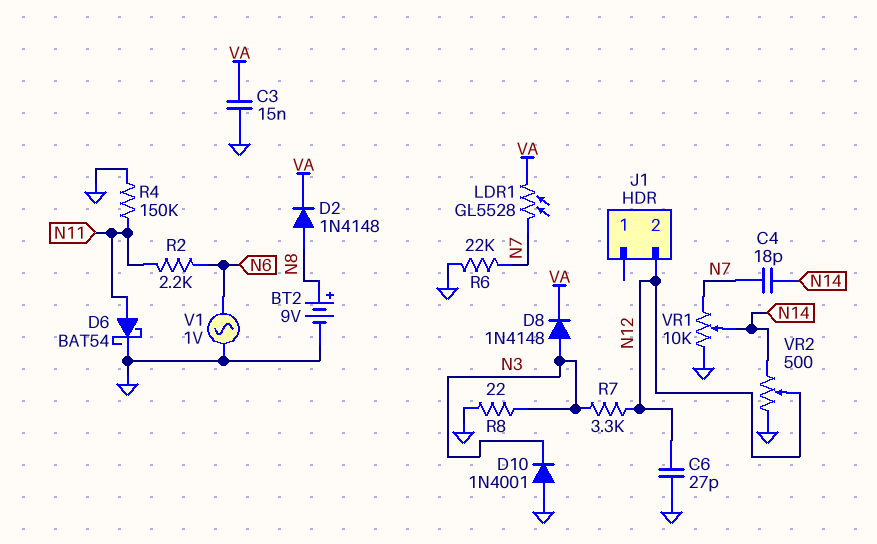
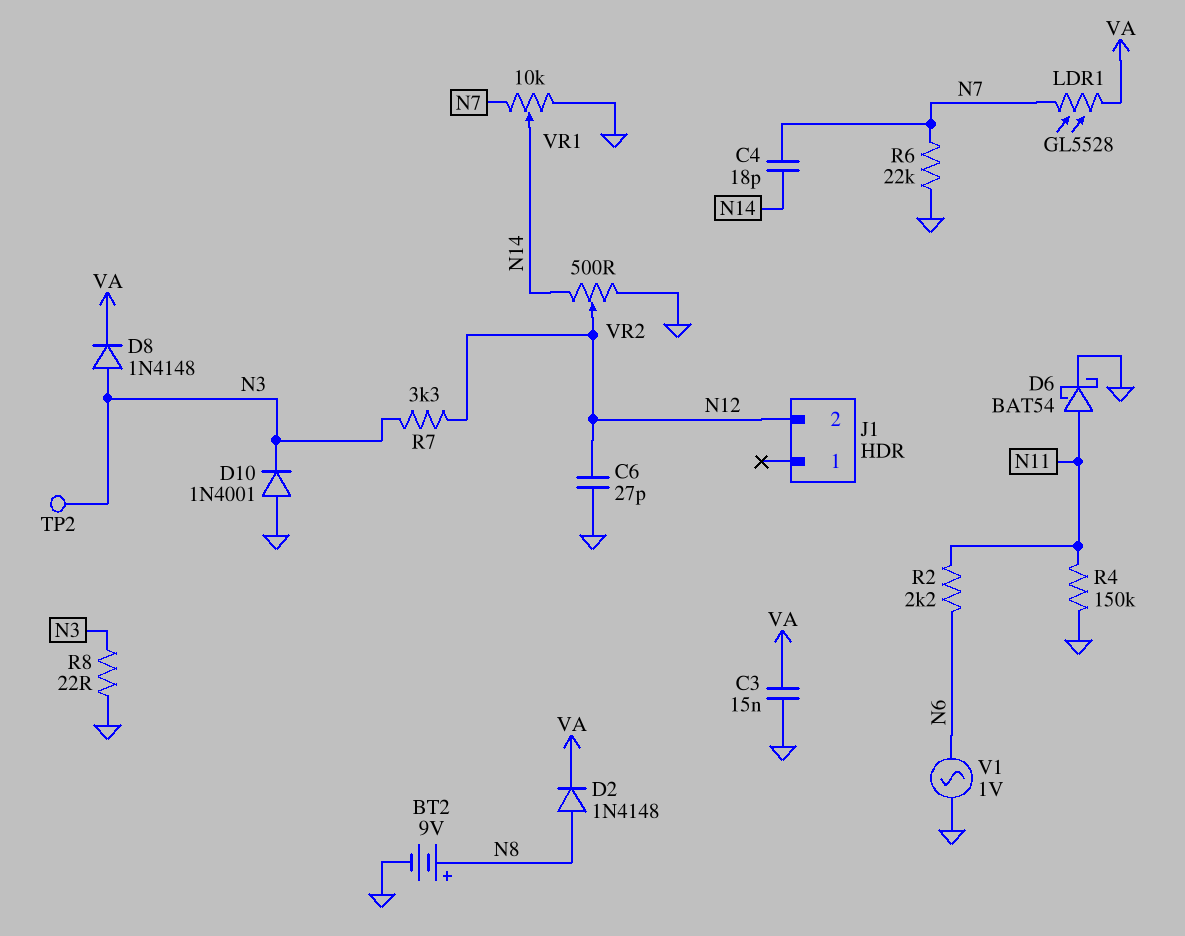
TP2: none -> test point (N3)

